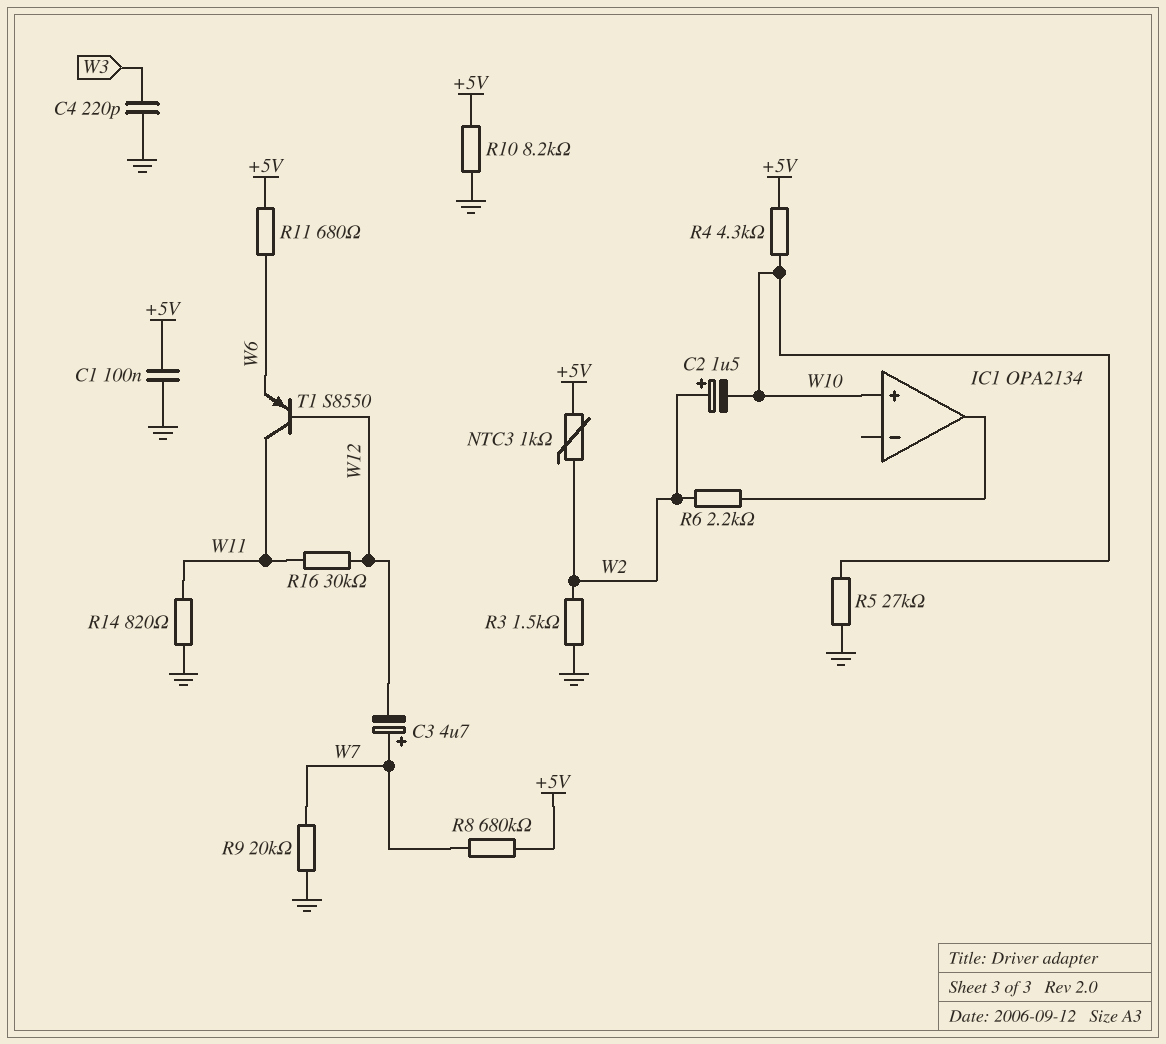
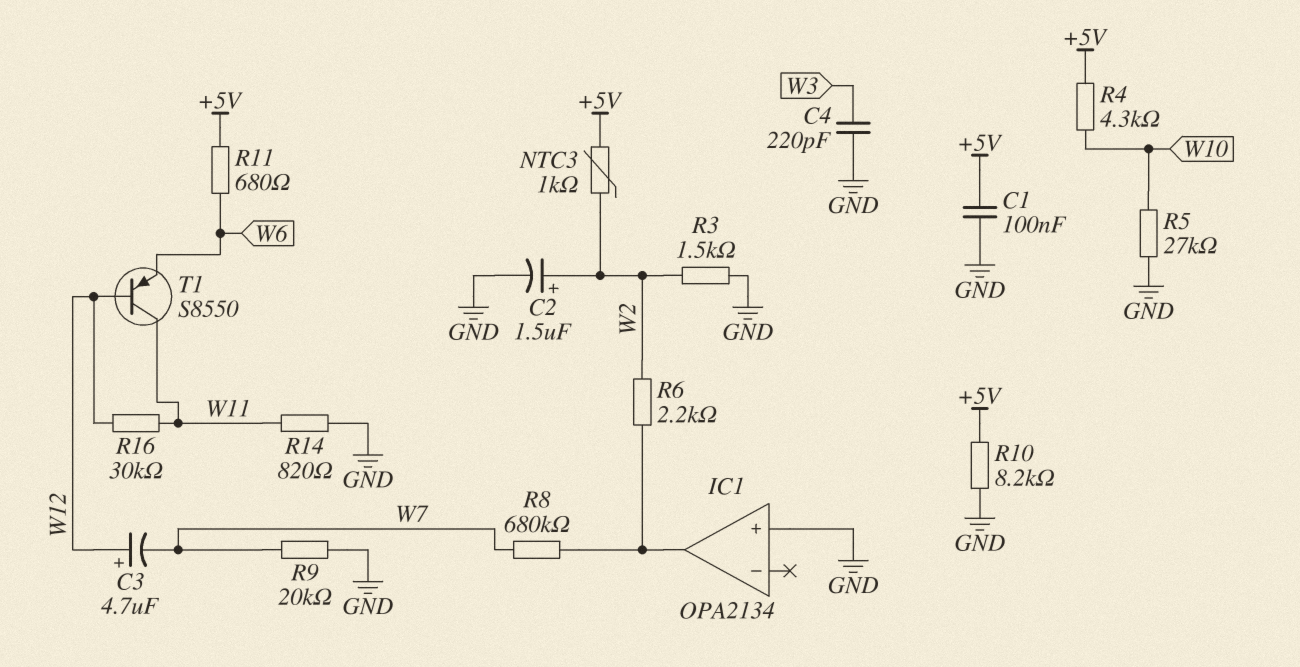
C2: 1.5uF (plus W2, minus W10) -> 1.5uF (plus W2, minus GND)
C3: 4.7uF (plus W7, minus W12) -> 4.7uF (plus W12, minus W7)
IC1 pin in+: W10 -> GND
R8: 680k (+5V, W7) -> 680k (IC1/out, W7)

